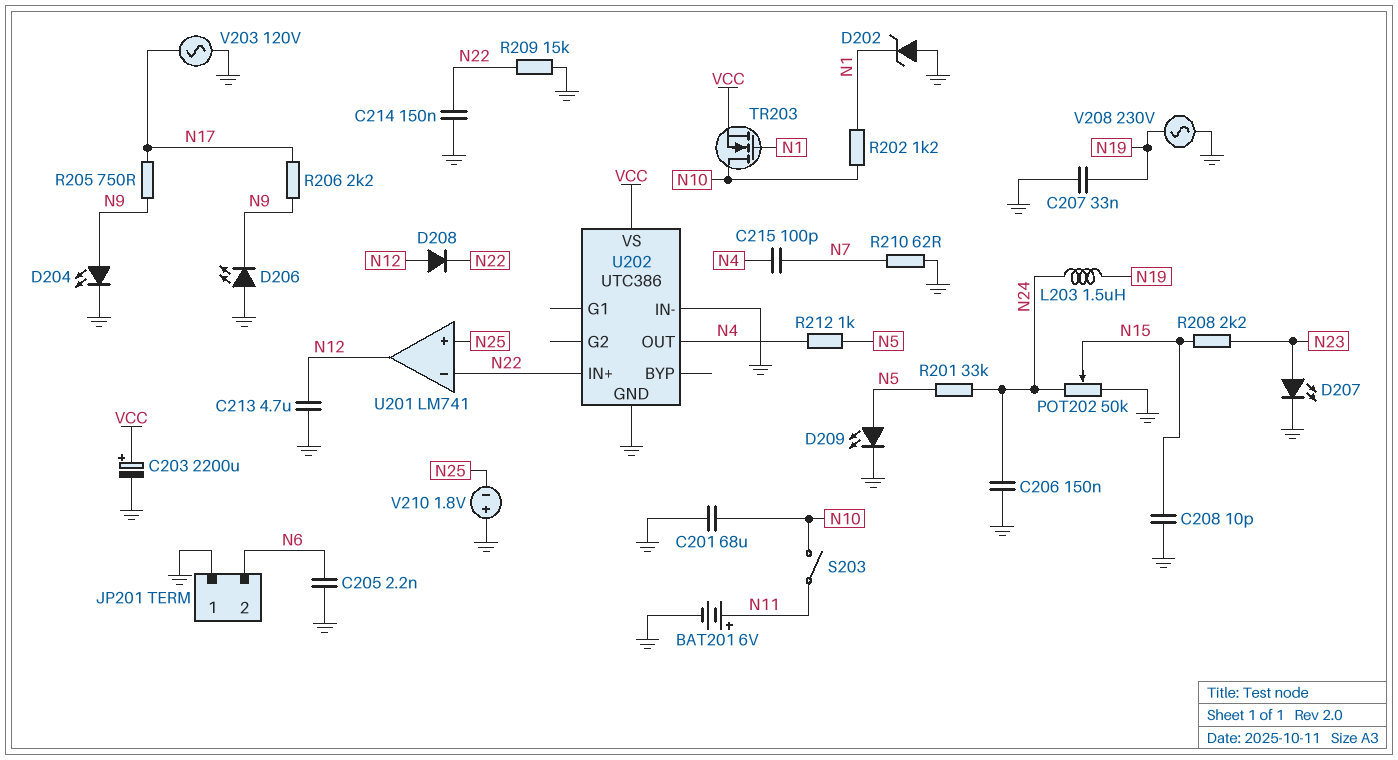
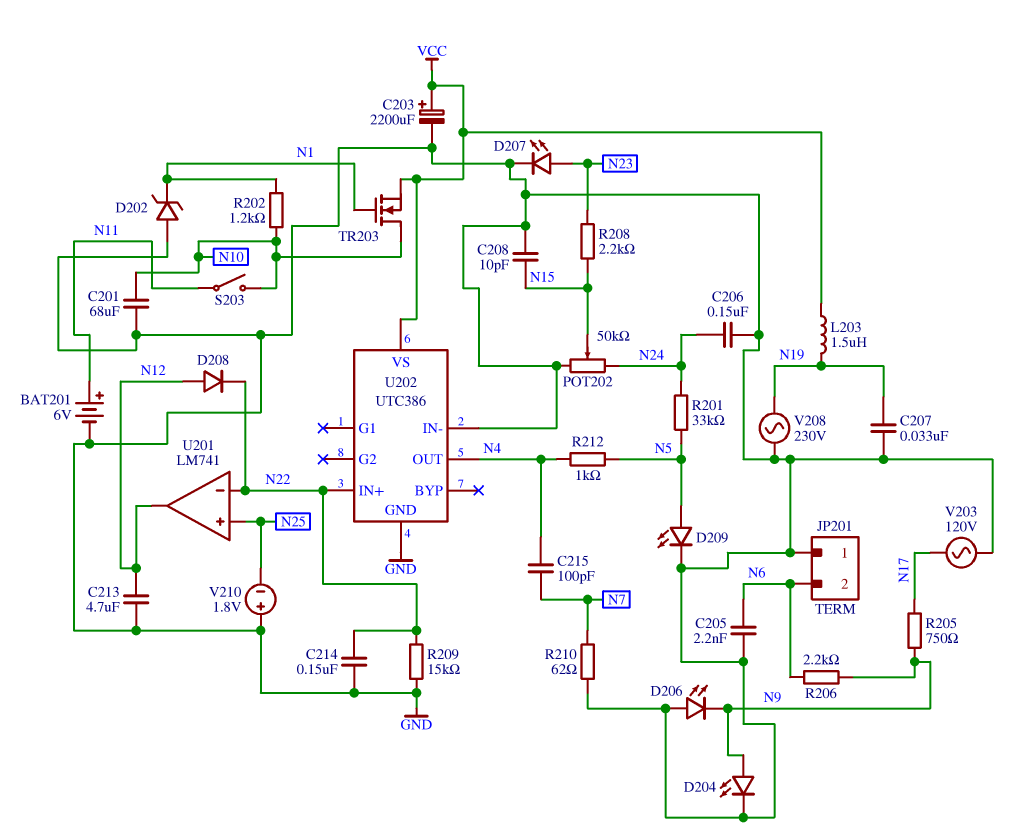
L203: 1.5uH (N19, N24) -> 1.5uH (N19, VCC)
R206: 2.2k (N9, N17) -> 2.2k (N6, N9)

